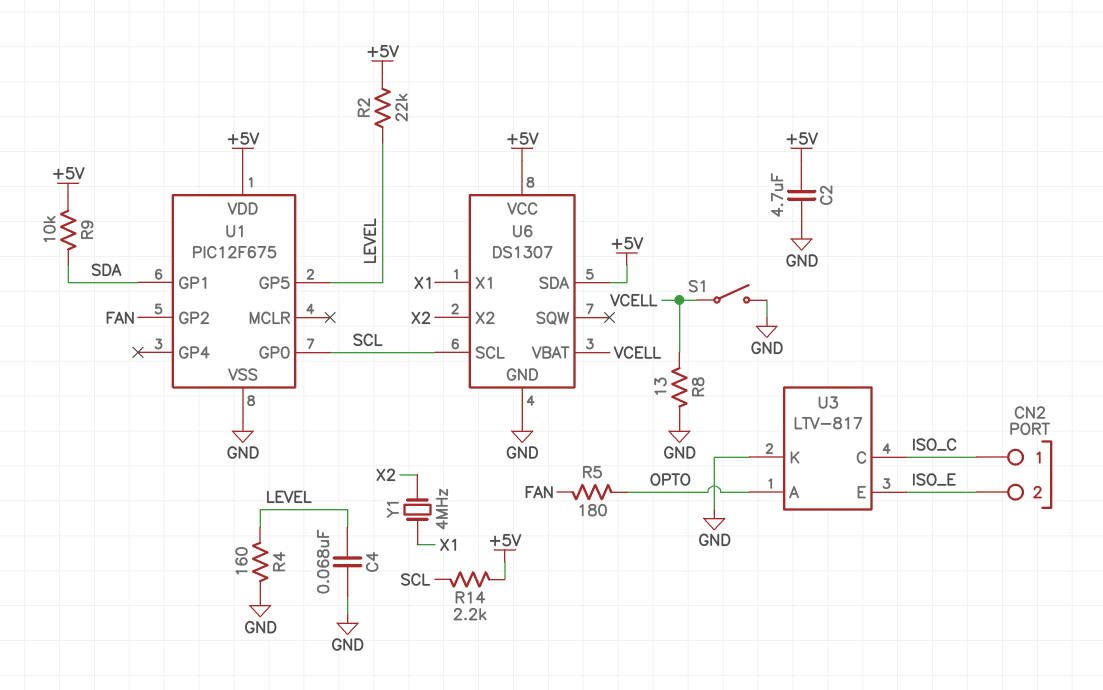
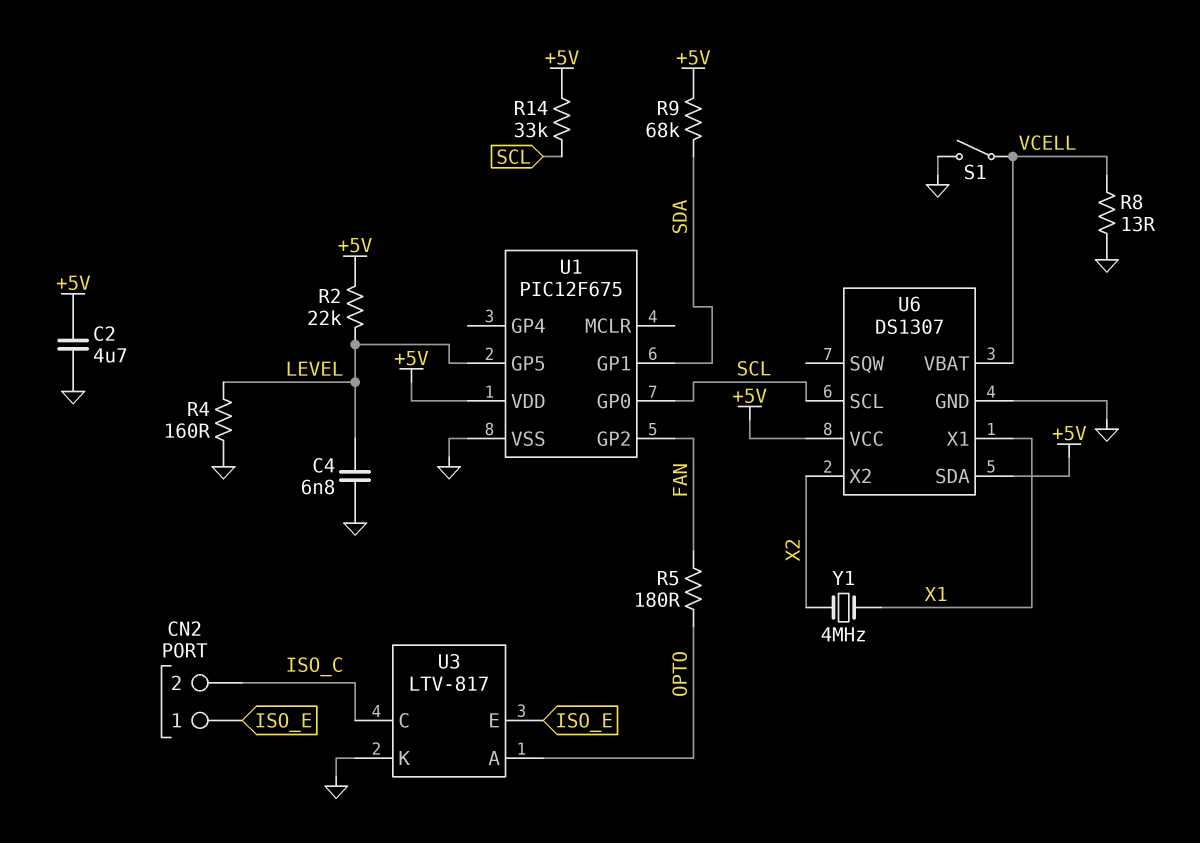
C4: 68nF (GND, LEVEL) -> 6.8nF (GND, LEVEL)
CN2 pin 1: ISO_C -> ISO_E
CN2 pin 2: ISO_E -> ISO_C
R9: 10k (+5V, SDA) -> 68k (+5V, SDA)
R14: 2.2k (+5V, SCL) -> 33k (+5V, SCL)

